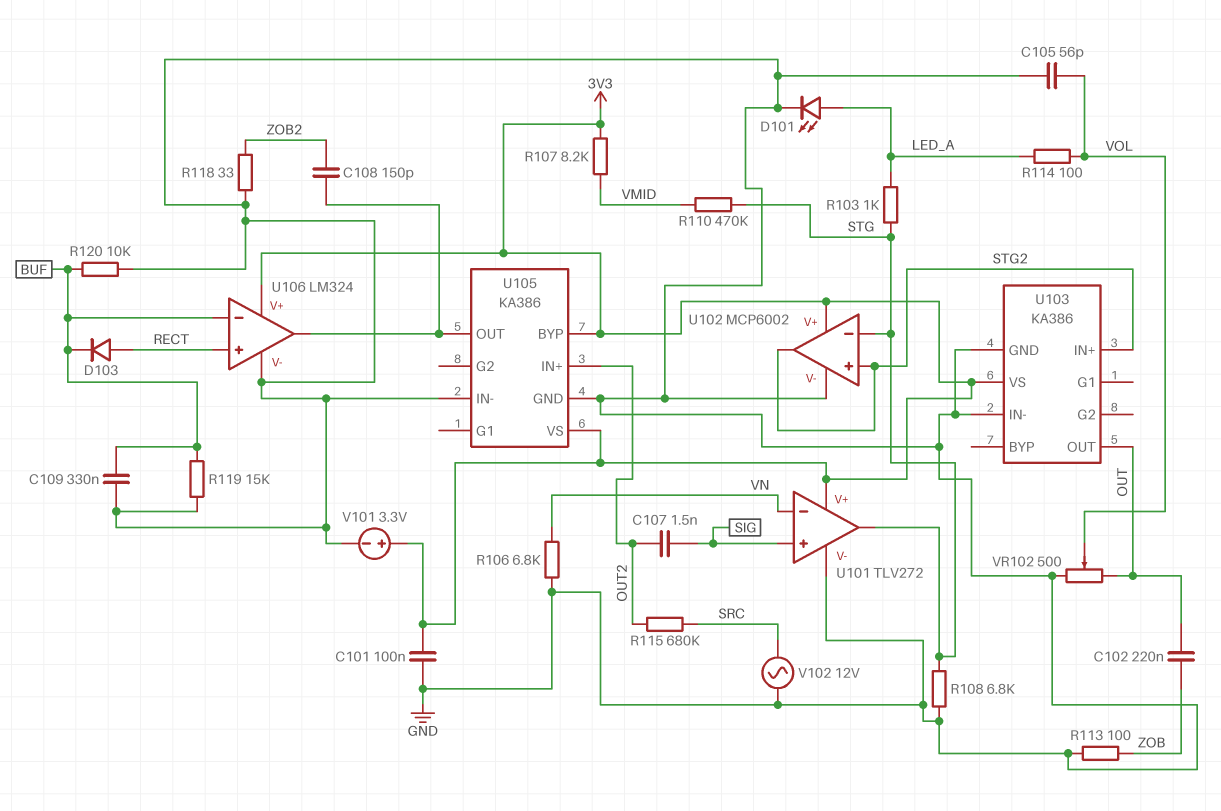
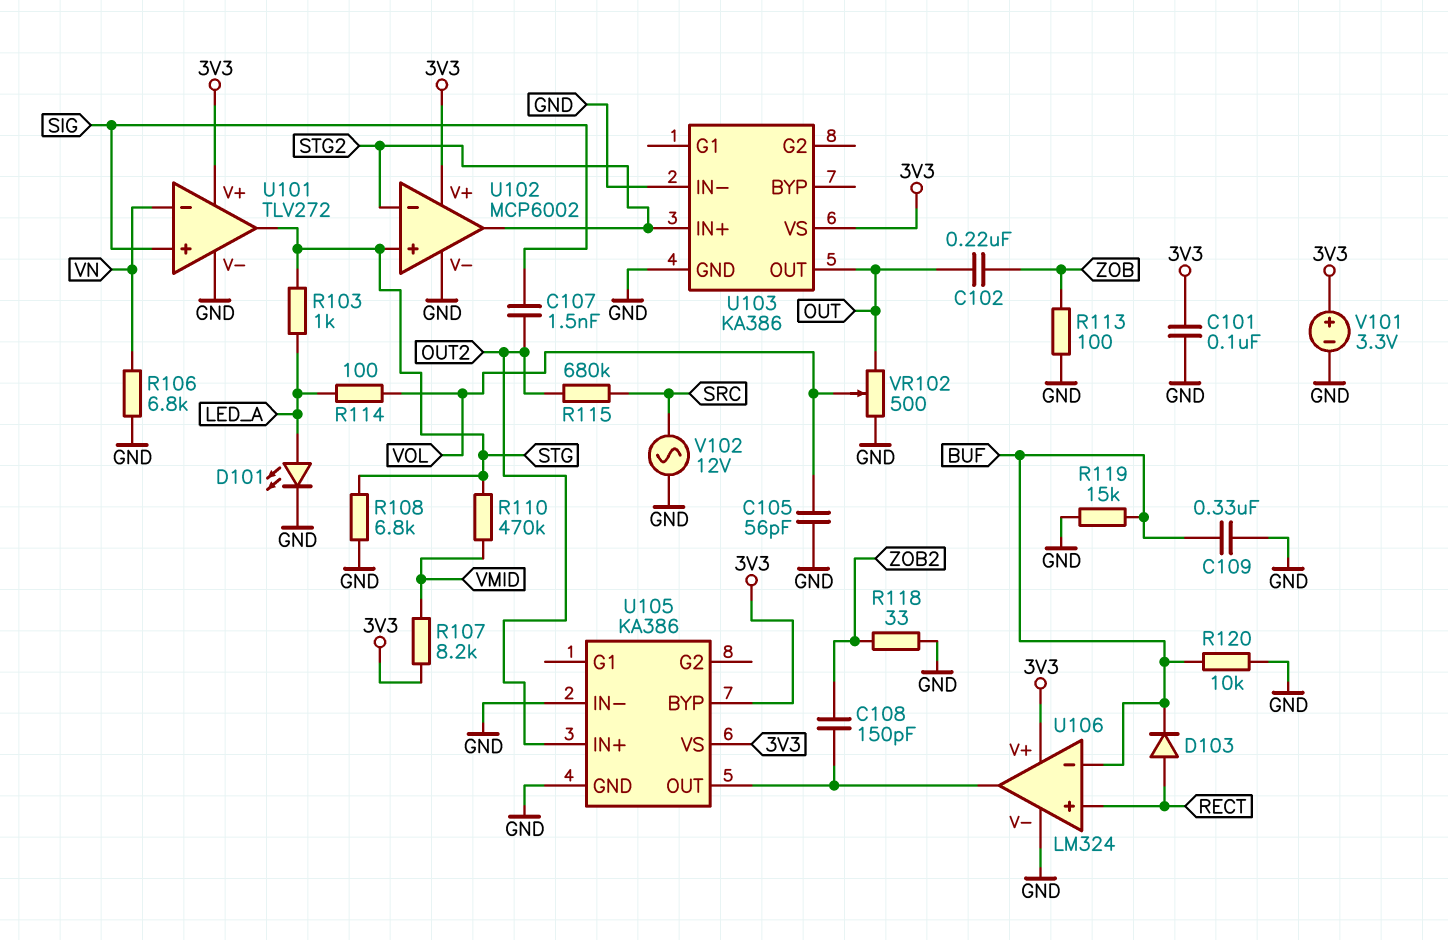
U102 pin in+: STG2 -> STG
U102 pin in-: STG -> STG2

